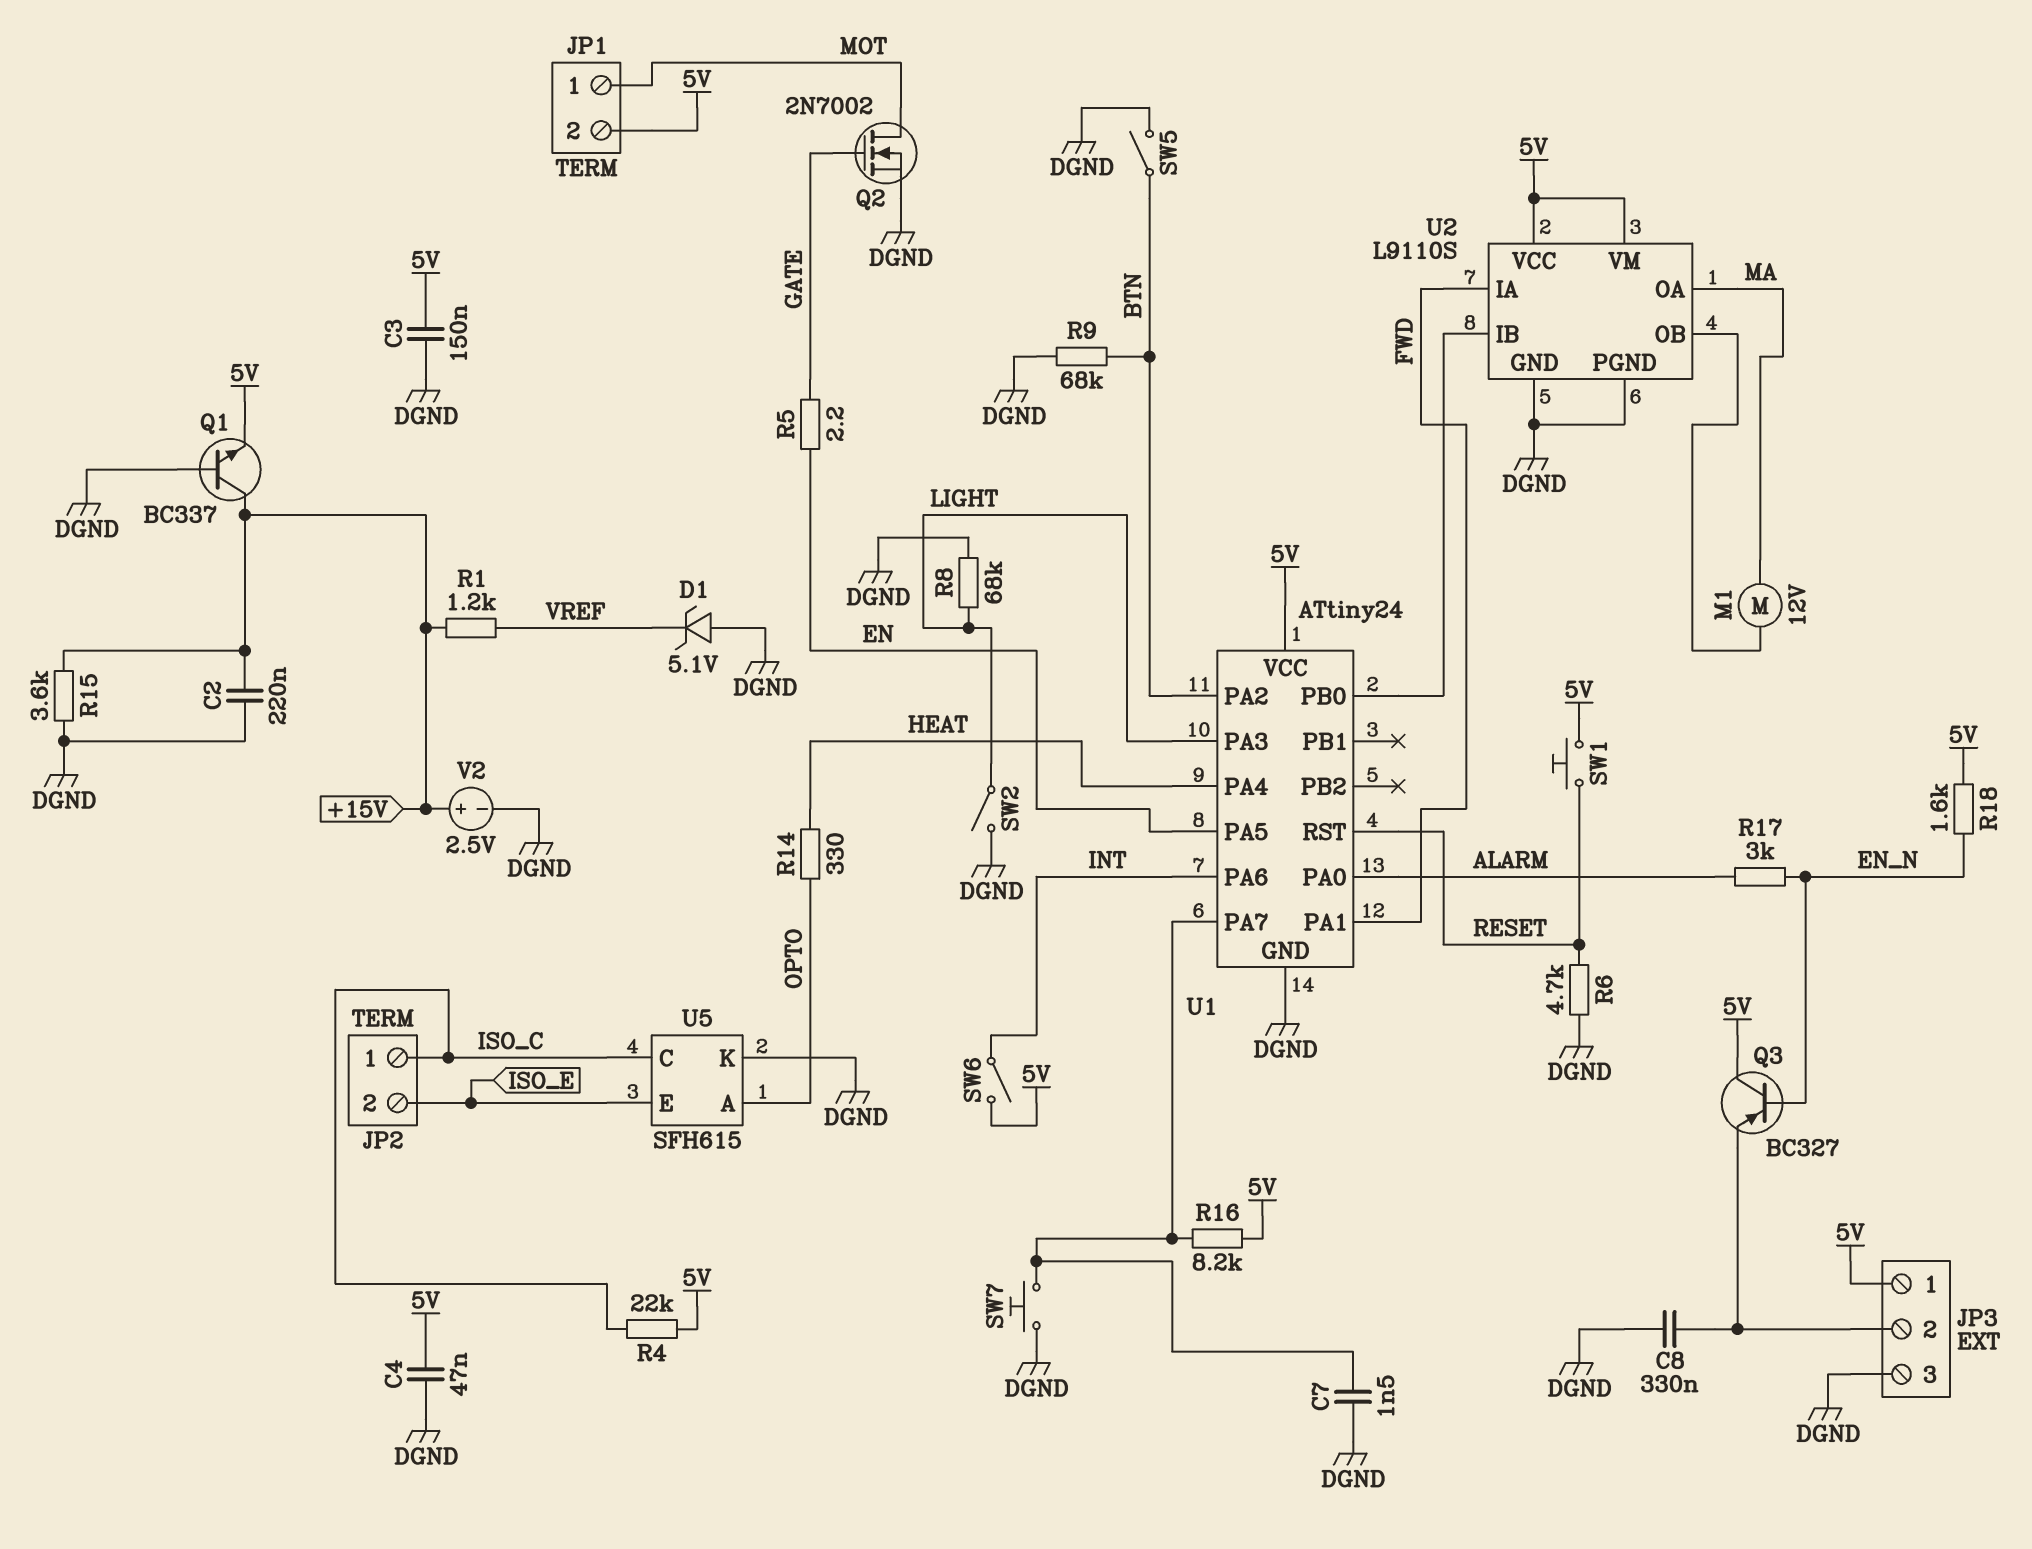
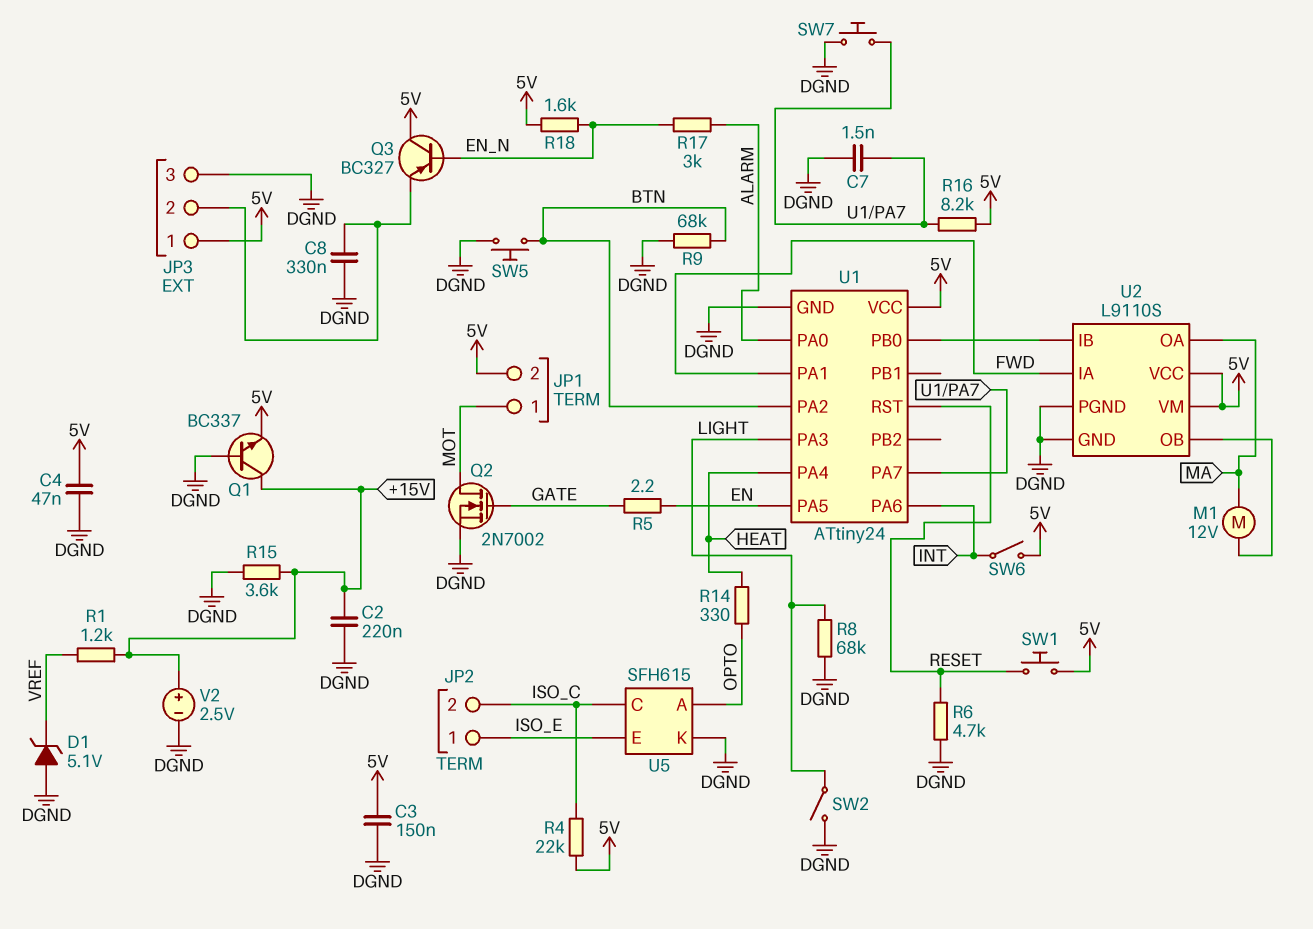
JP2 pin 1: ISO_C -> ISO_E
JP2 pin 2: ISO_E -> ISO_C
SW5: switch (BTN, DGND) -> button (BTN, DGND)

